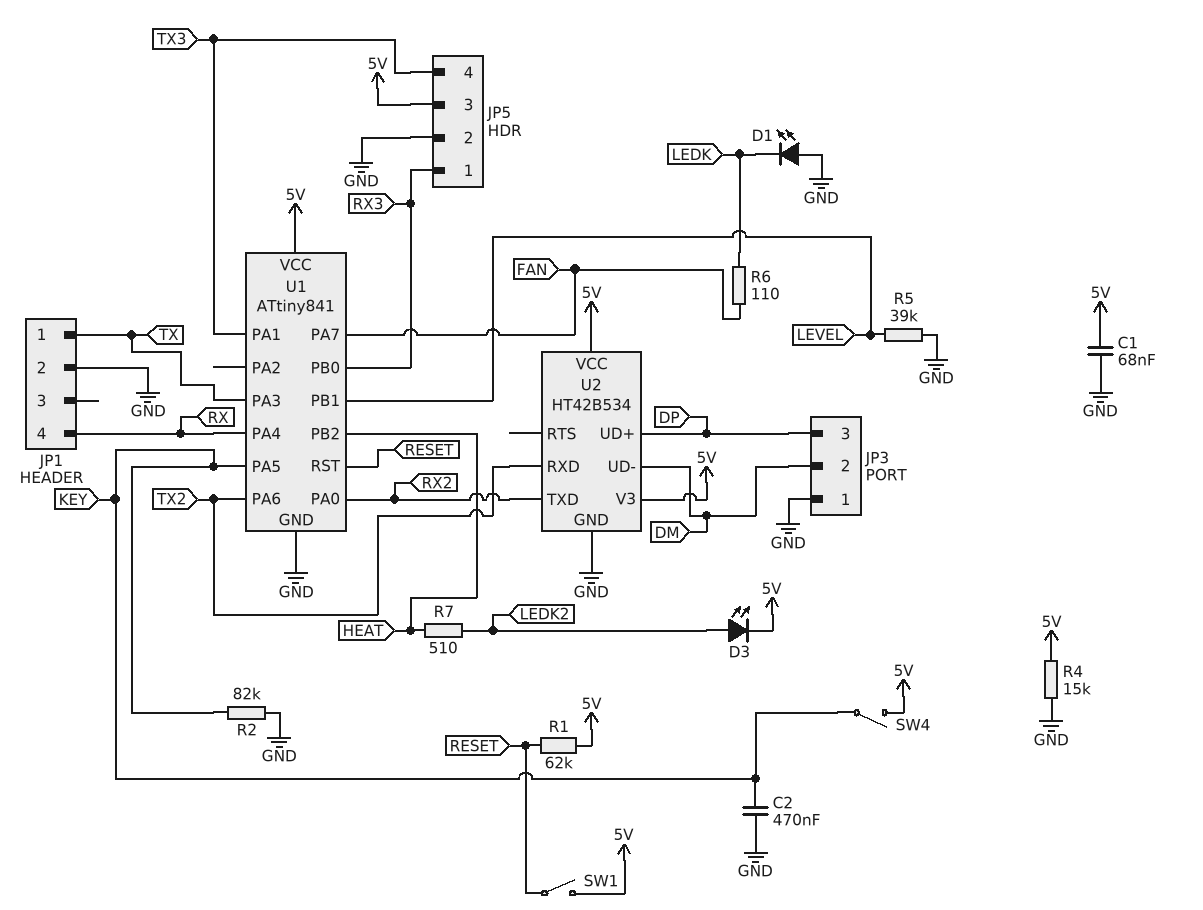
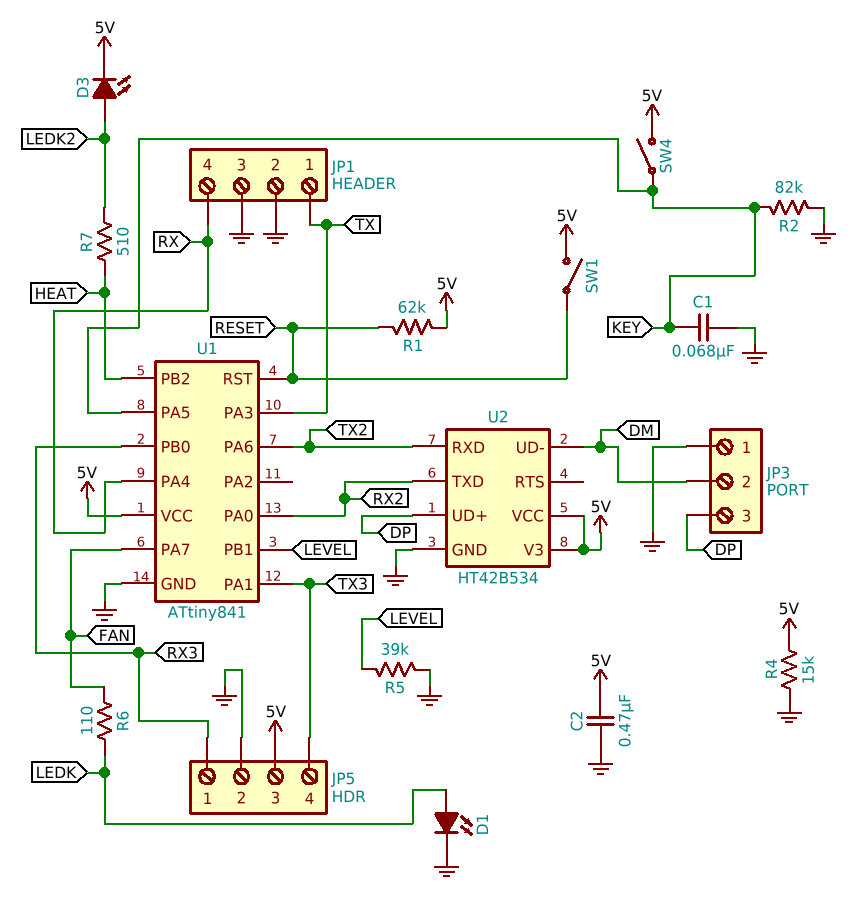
C1: 68nF (5V, GND) -> 68nF (GND, KEY)
C2: 470nF (GND, KEY) -> 470nF (5V, GND)
D1: LED (A GND, K LEDK) -> LED (A LEDK, K GND)
JP1 pin 3: none -> GND

